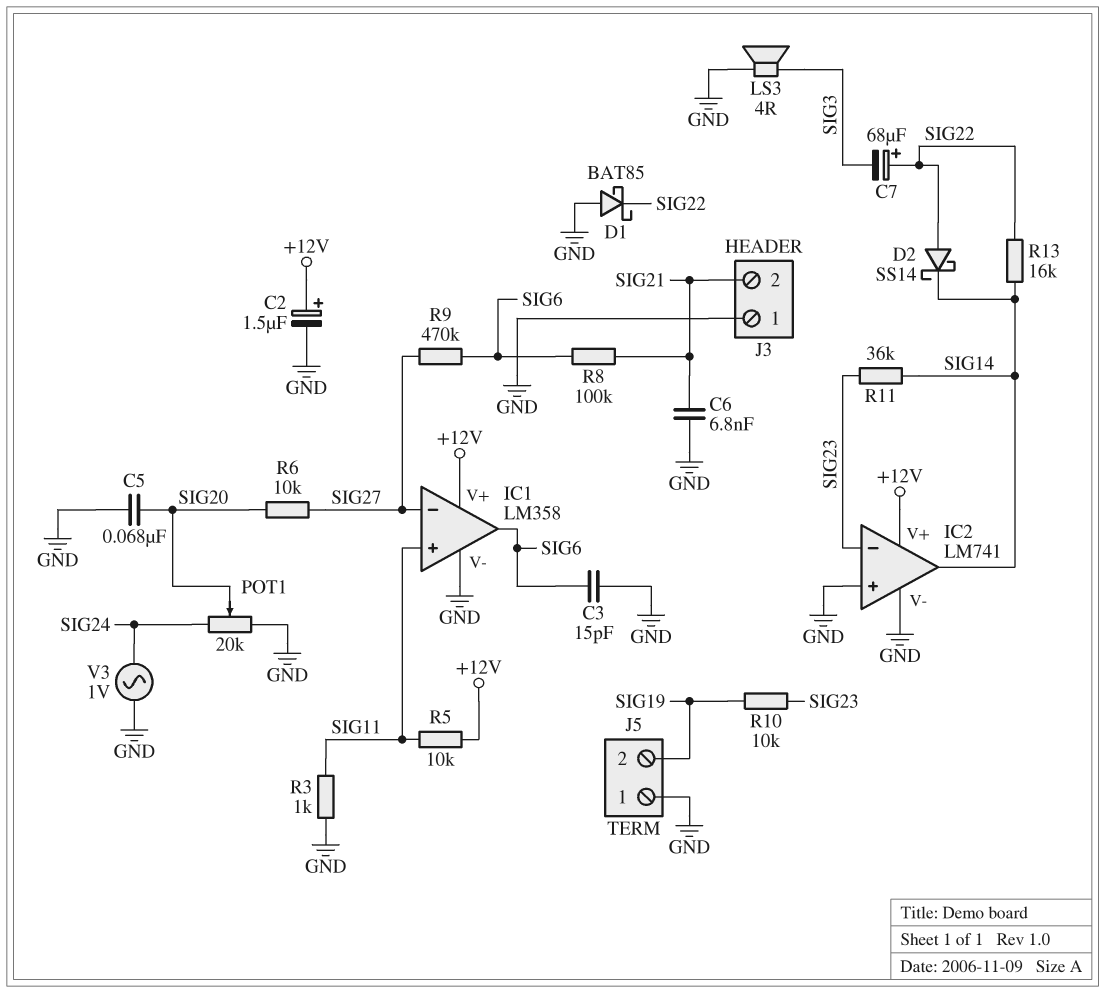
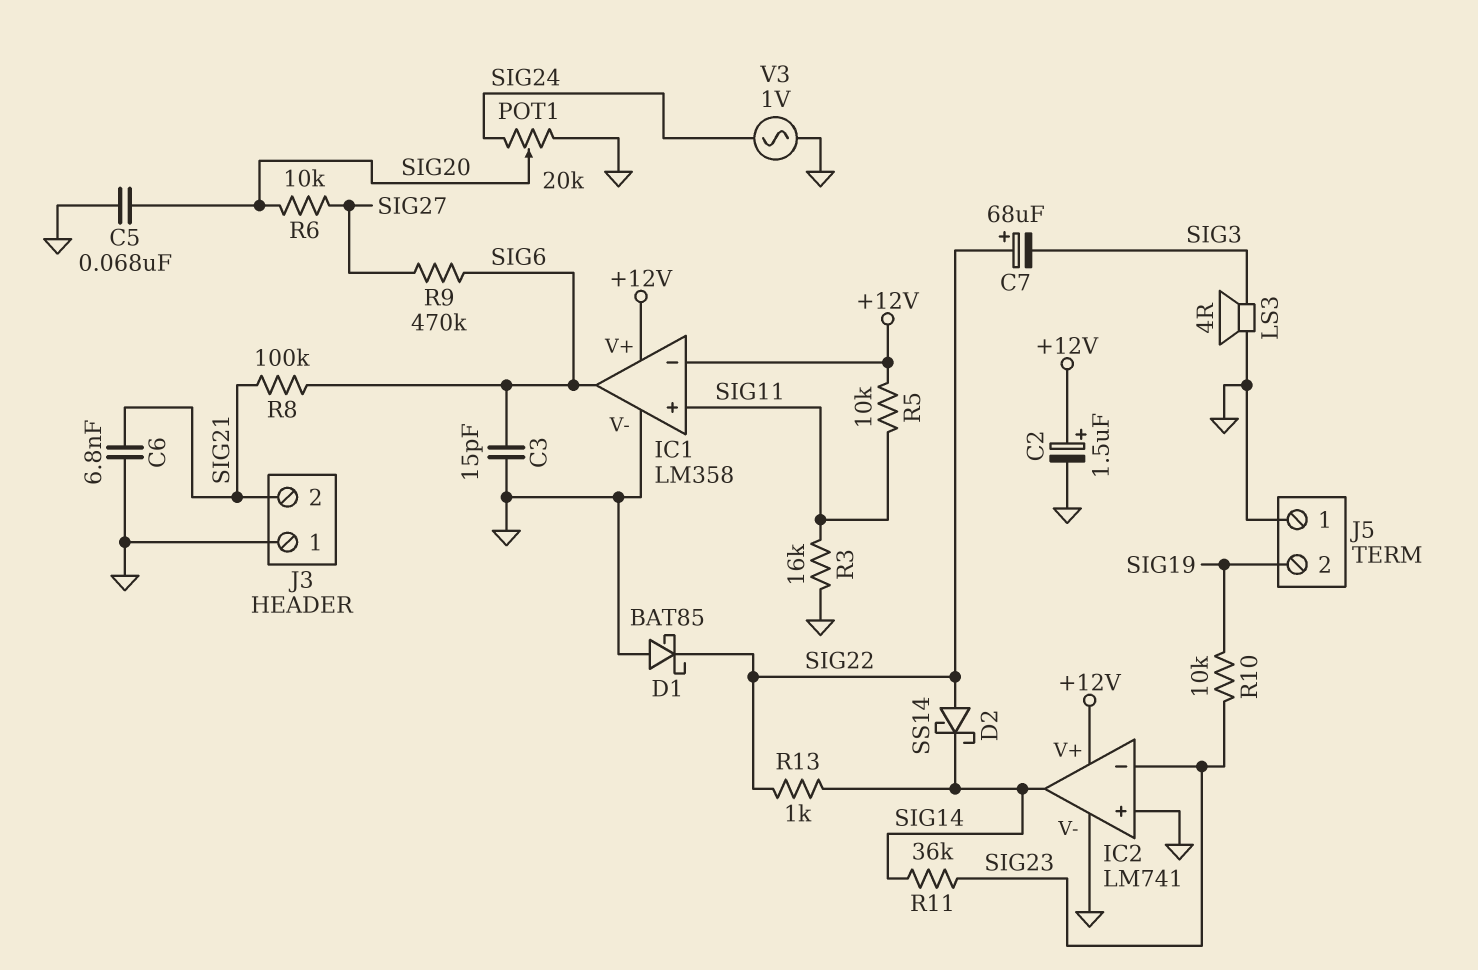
IC1 pin in-: SIG27 -> +12V
R3: 1k (GND, SIG11) -> 16k (GND, SIG11)
R13: 16k (SIG14, SIG22) -> 1k (SIG14, SIG22)

